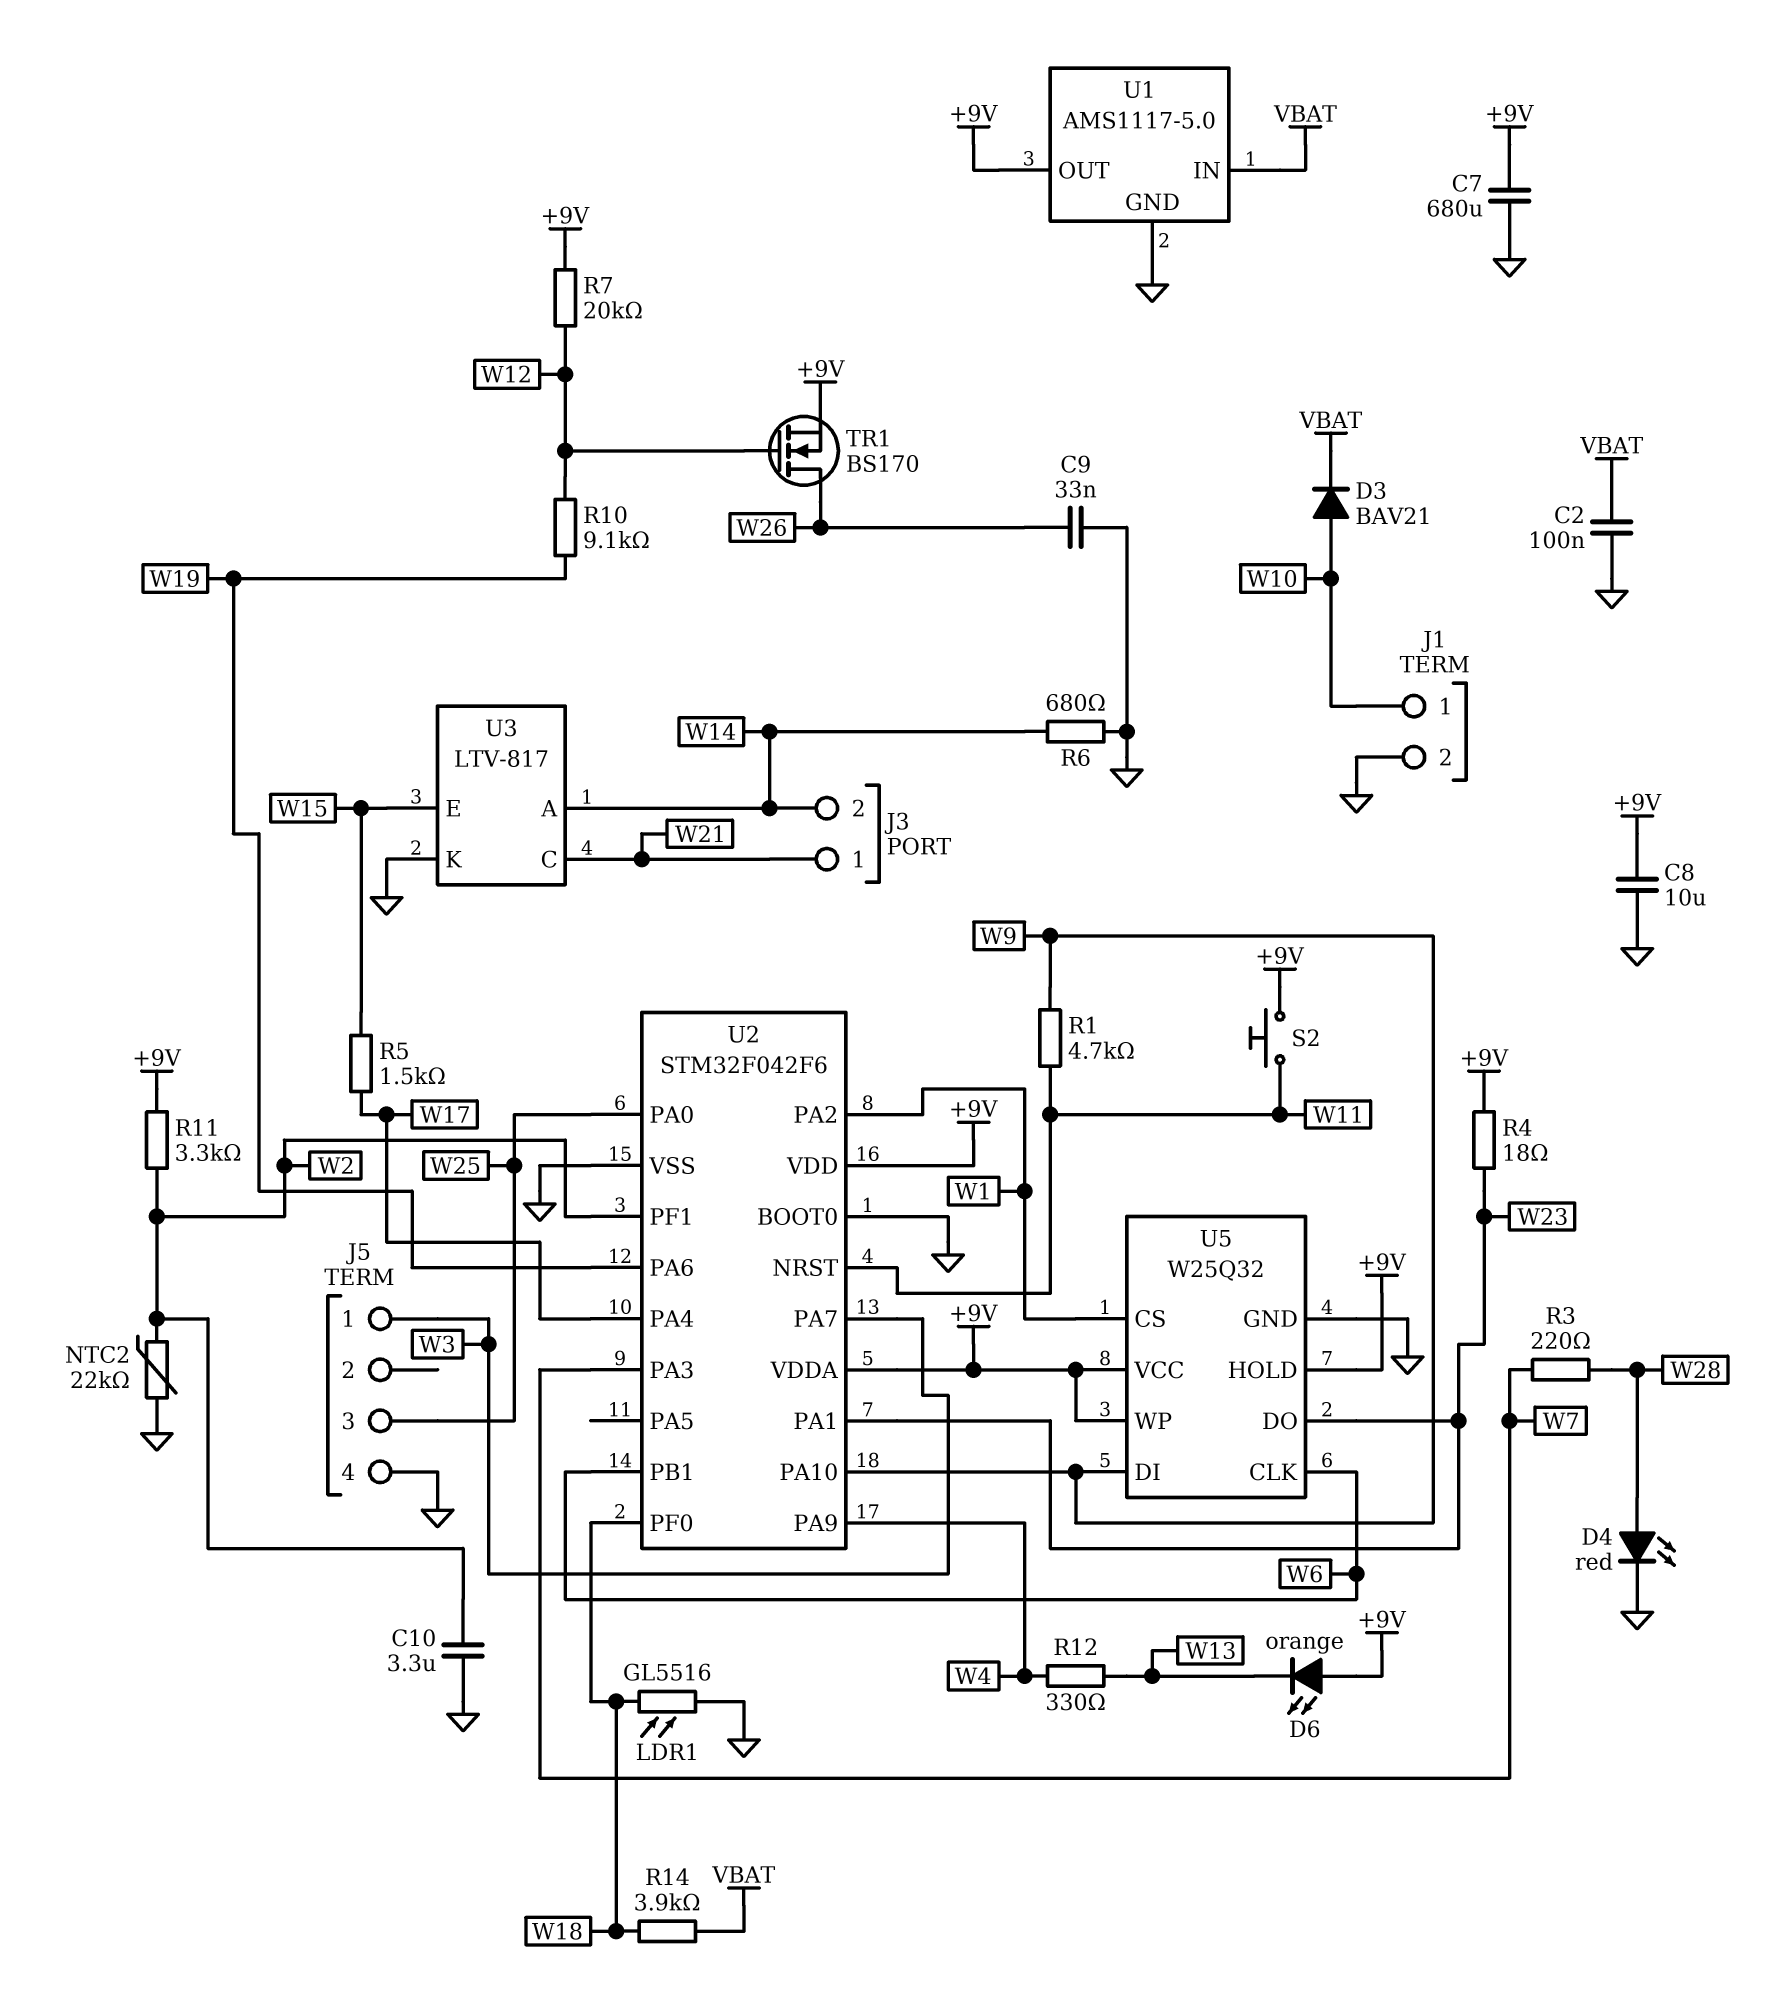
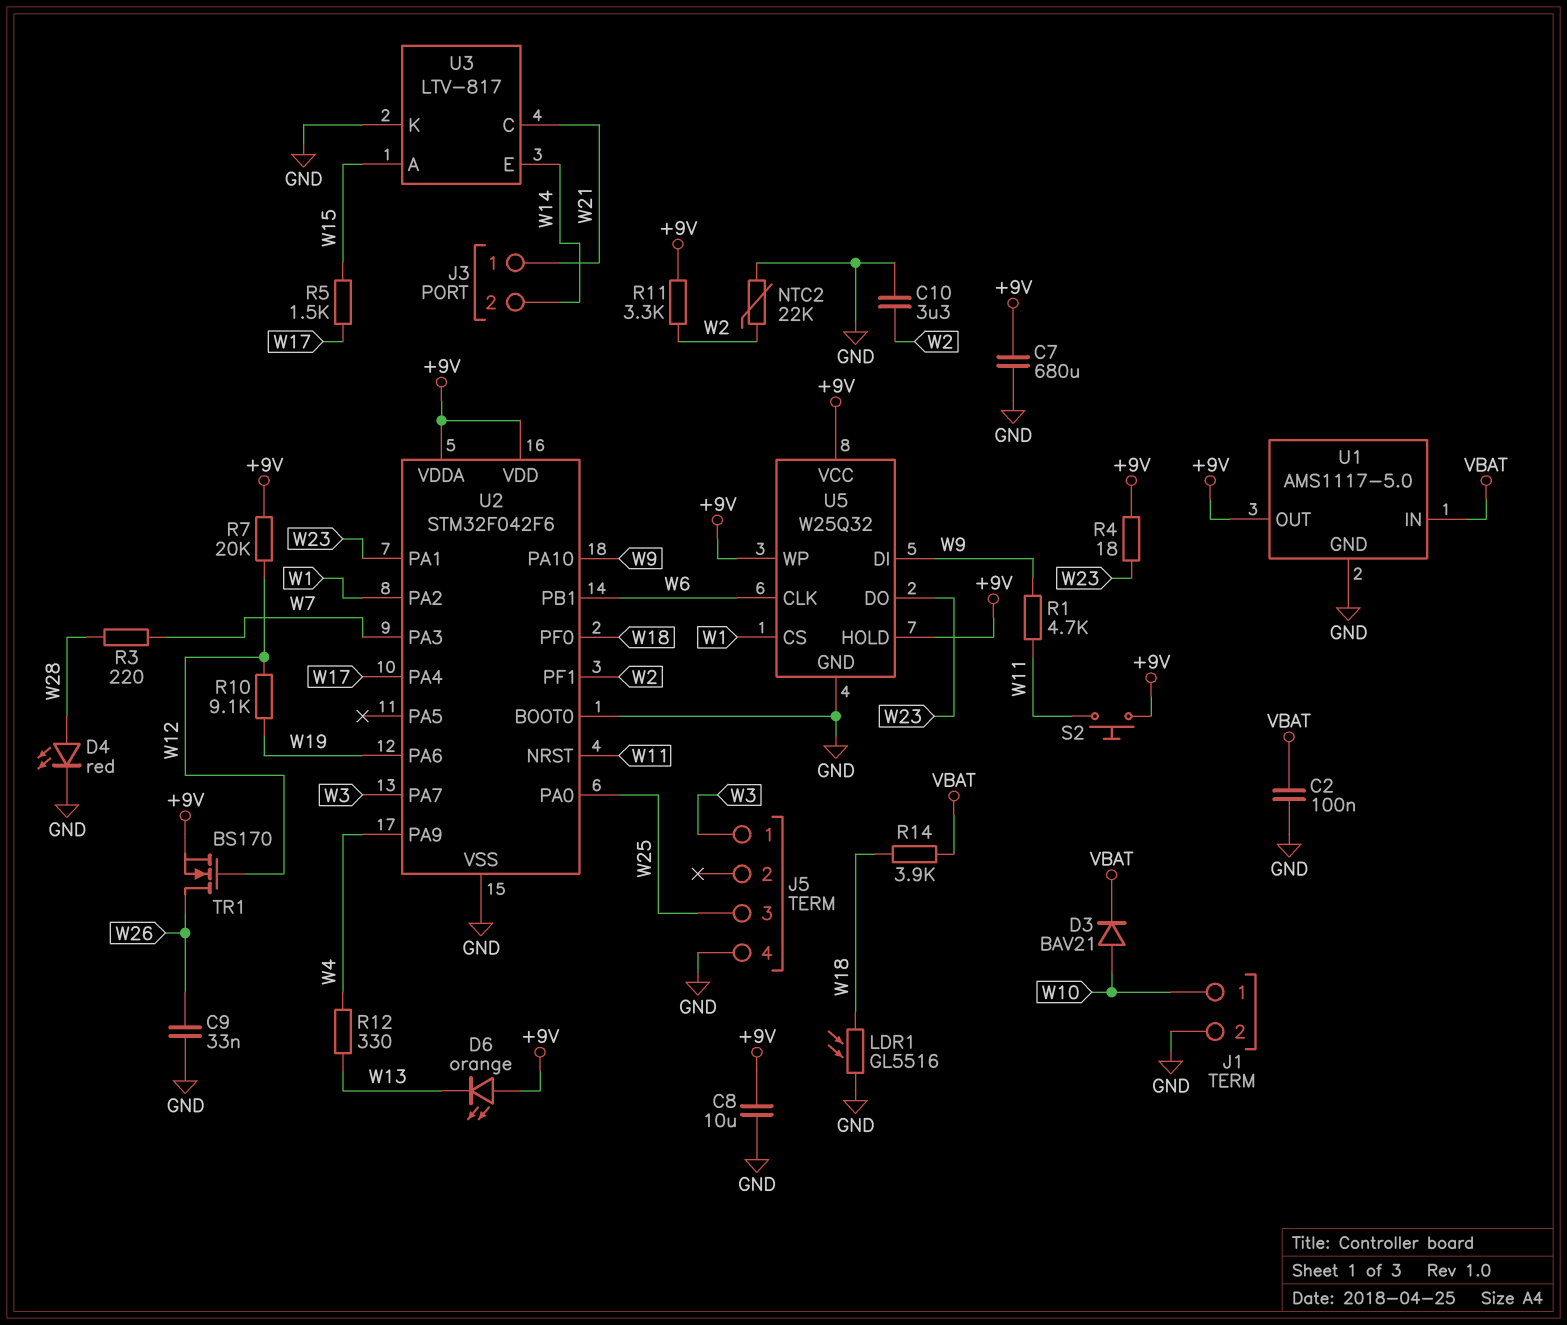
R6: 680 (GND, W14) -> none
U3 pin A: W14 -> W15
U3 pin E: W15 -> W14

